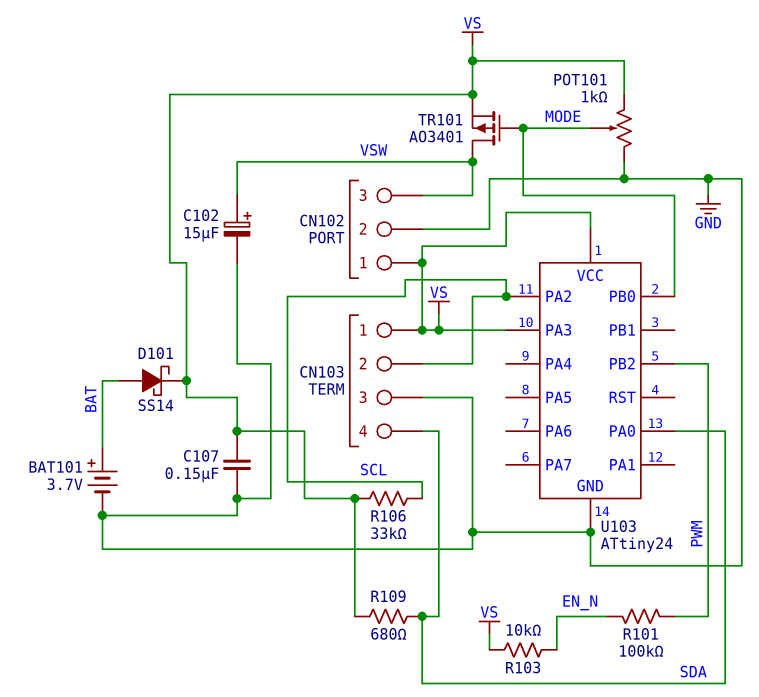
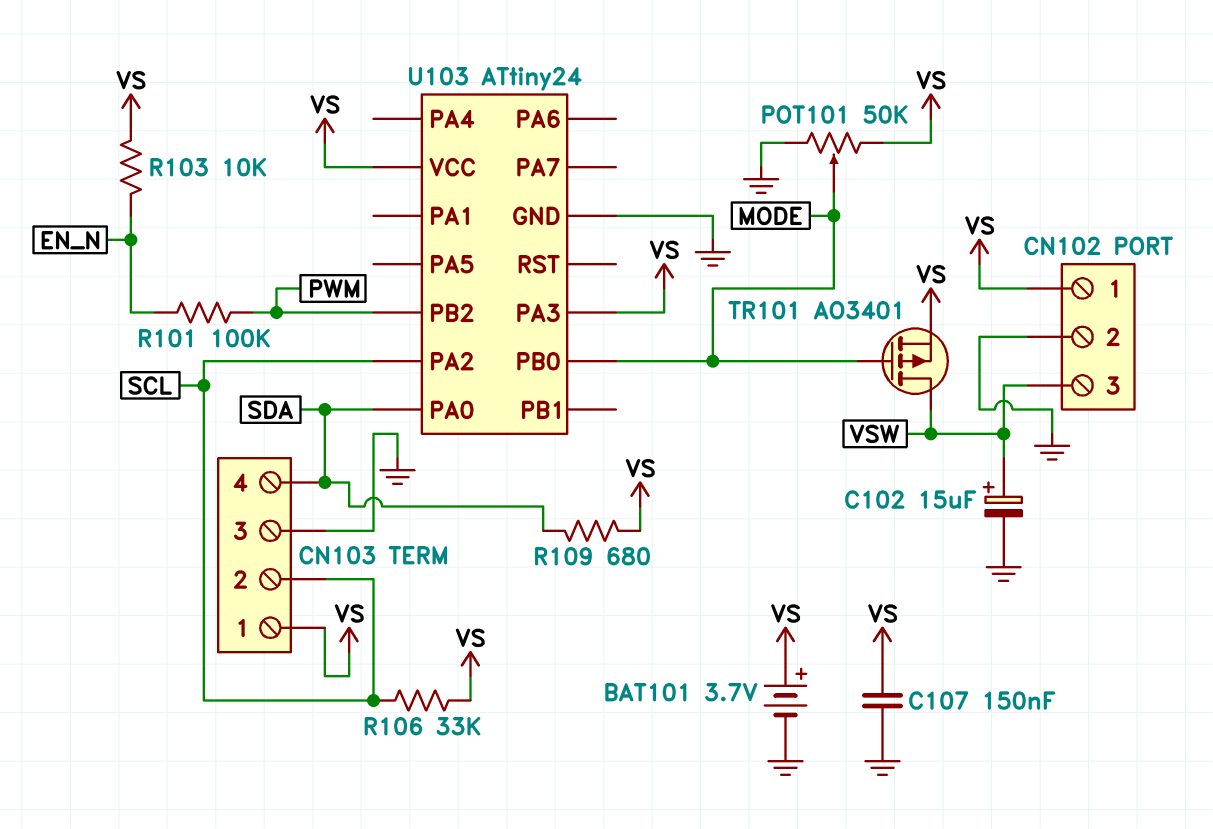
BAT101: 3.7V (plus BAT, minus GND) -> 3.7V (plus VS, minus GND)
D101: schottky SS14 (A BAT, K VS) -> none
POT101: 1k (GND, VS, wiper MODE) -> 50k (GND, VS, wiper MODE)

